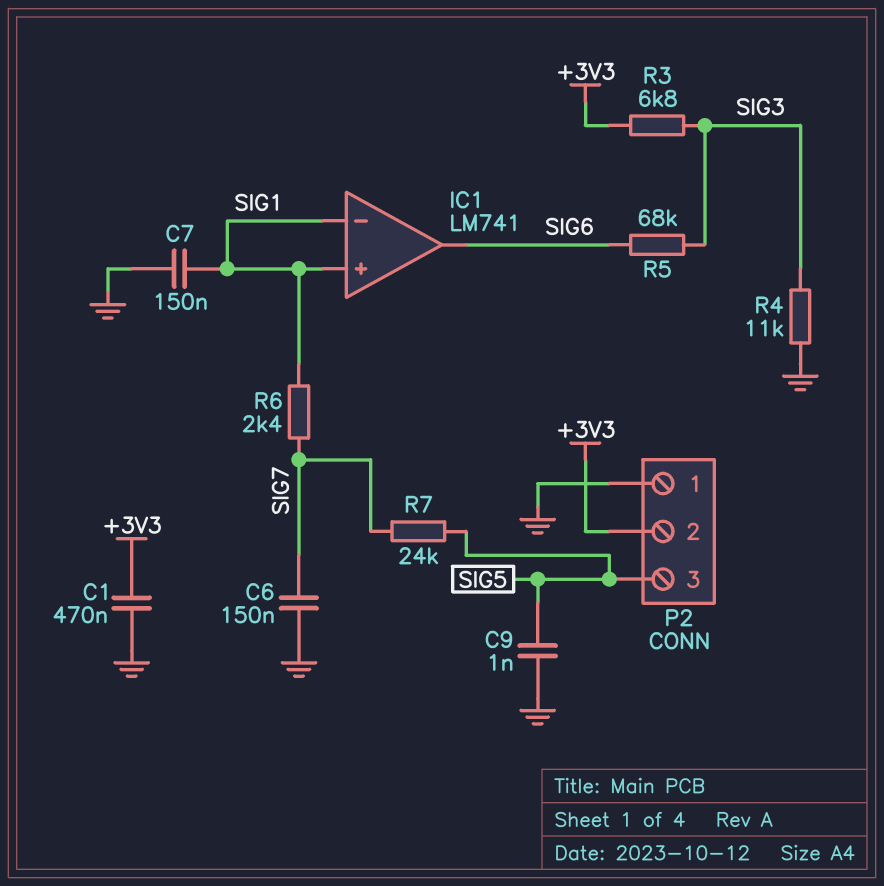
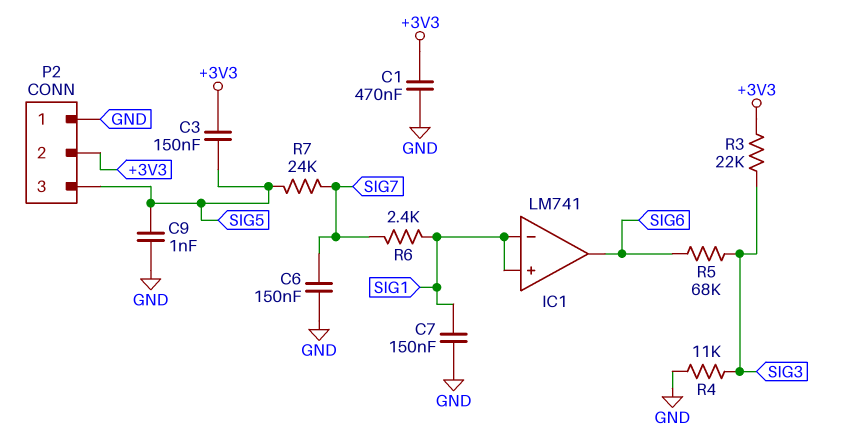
C3: none -> 150nF (+3V3, SIG5)
R3: 6.8k (+3V3, SIG3) -> 22k (+3V3, SIG3)

